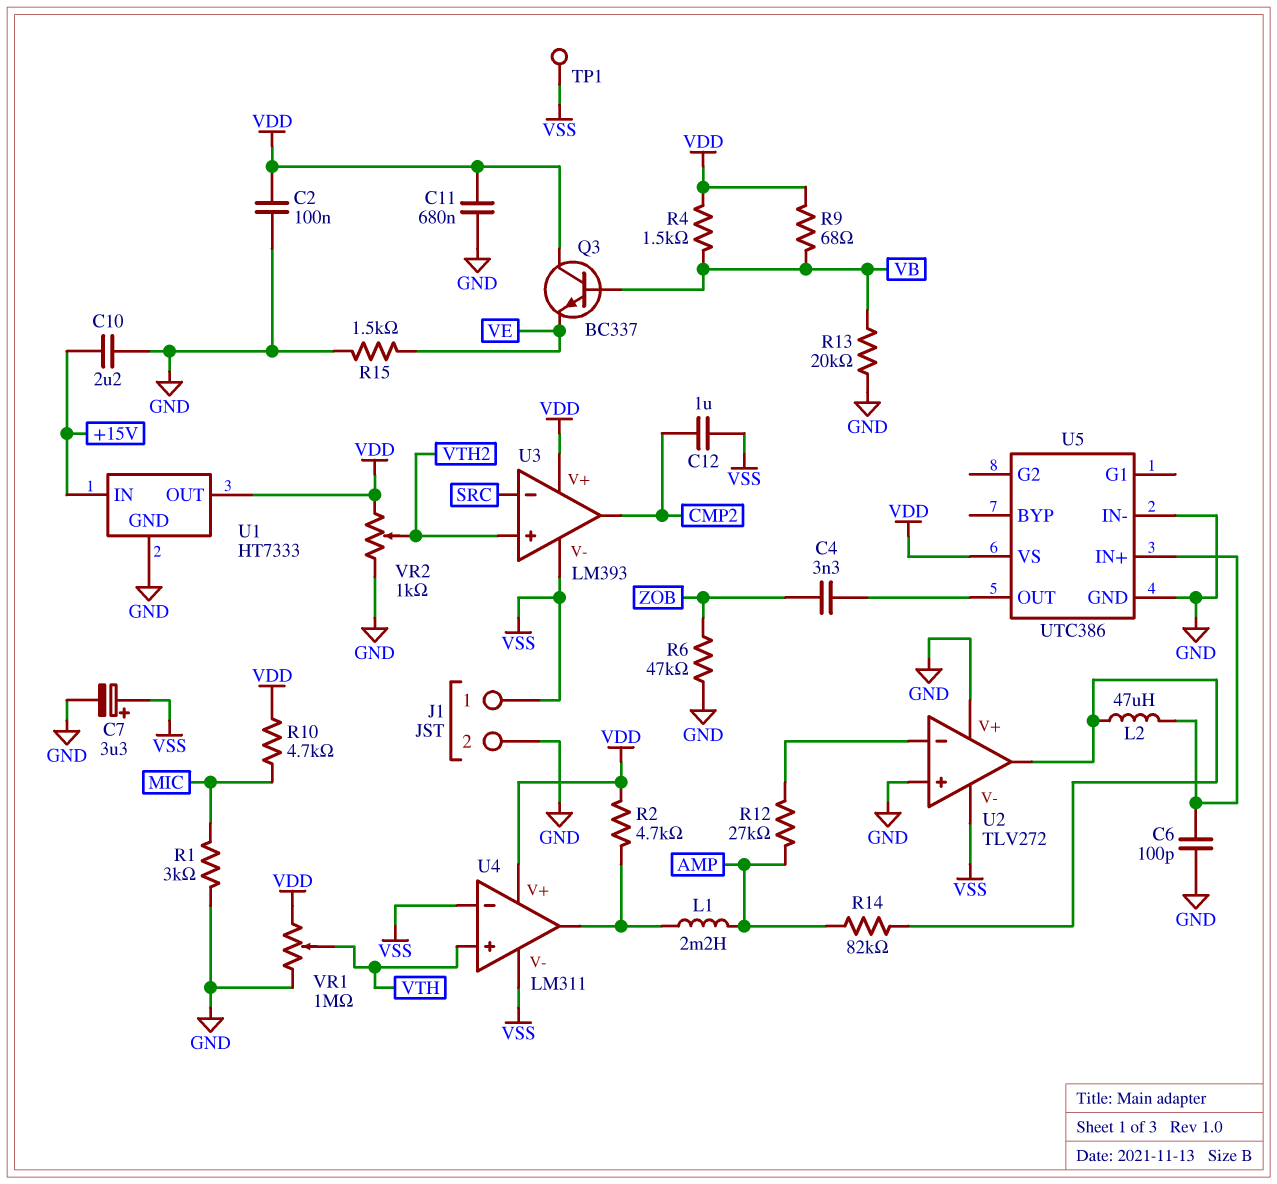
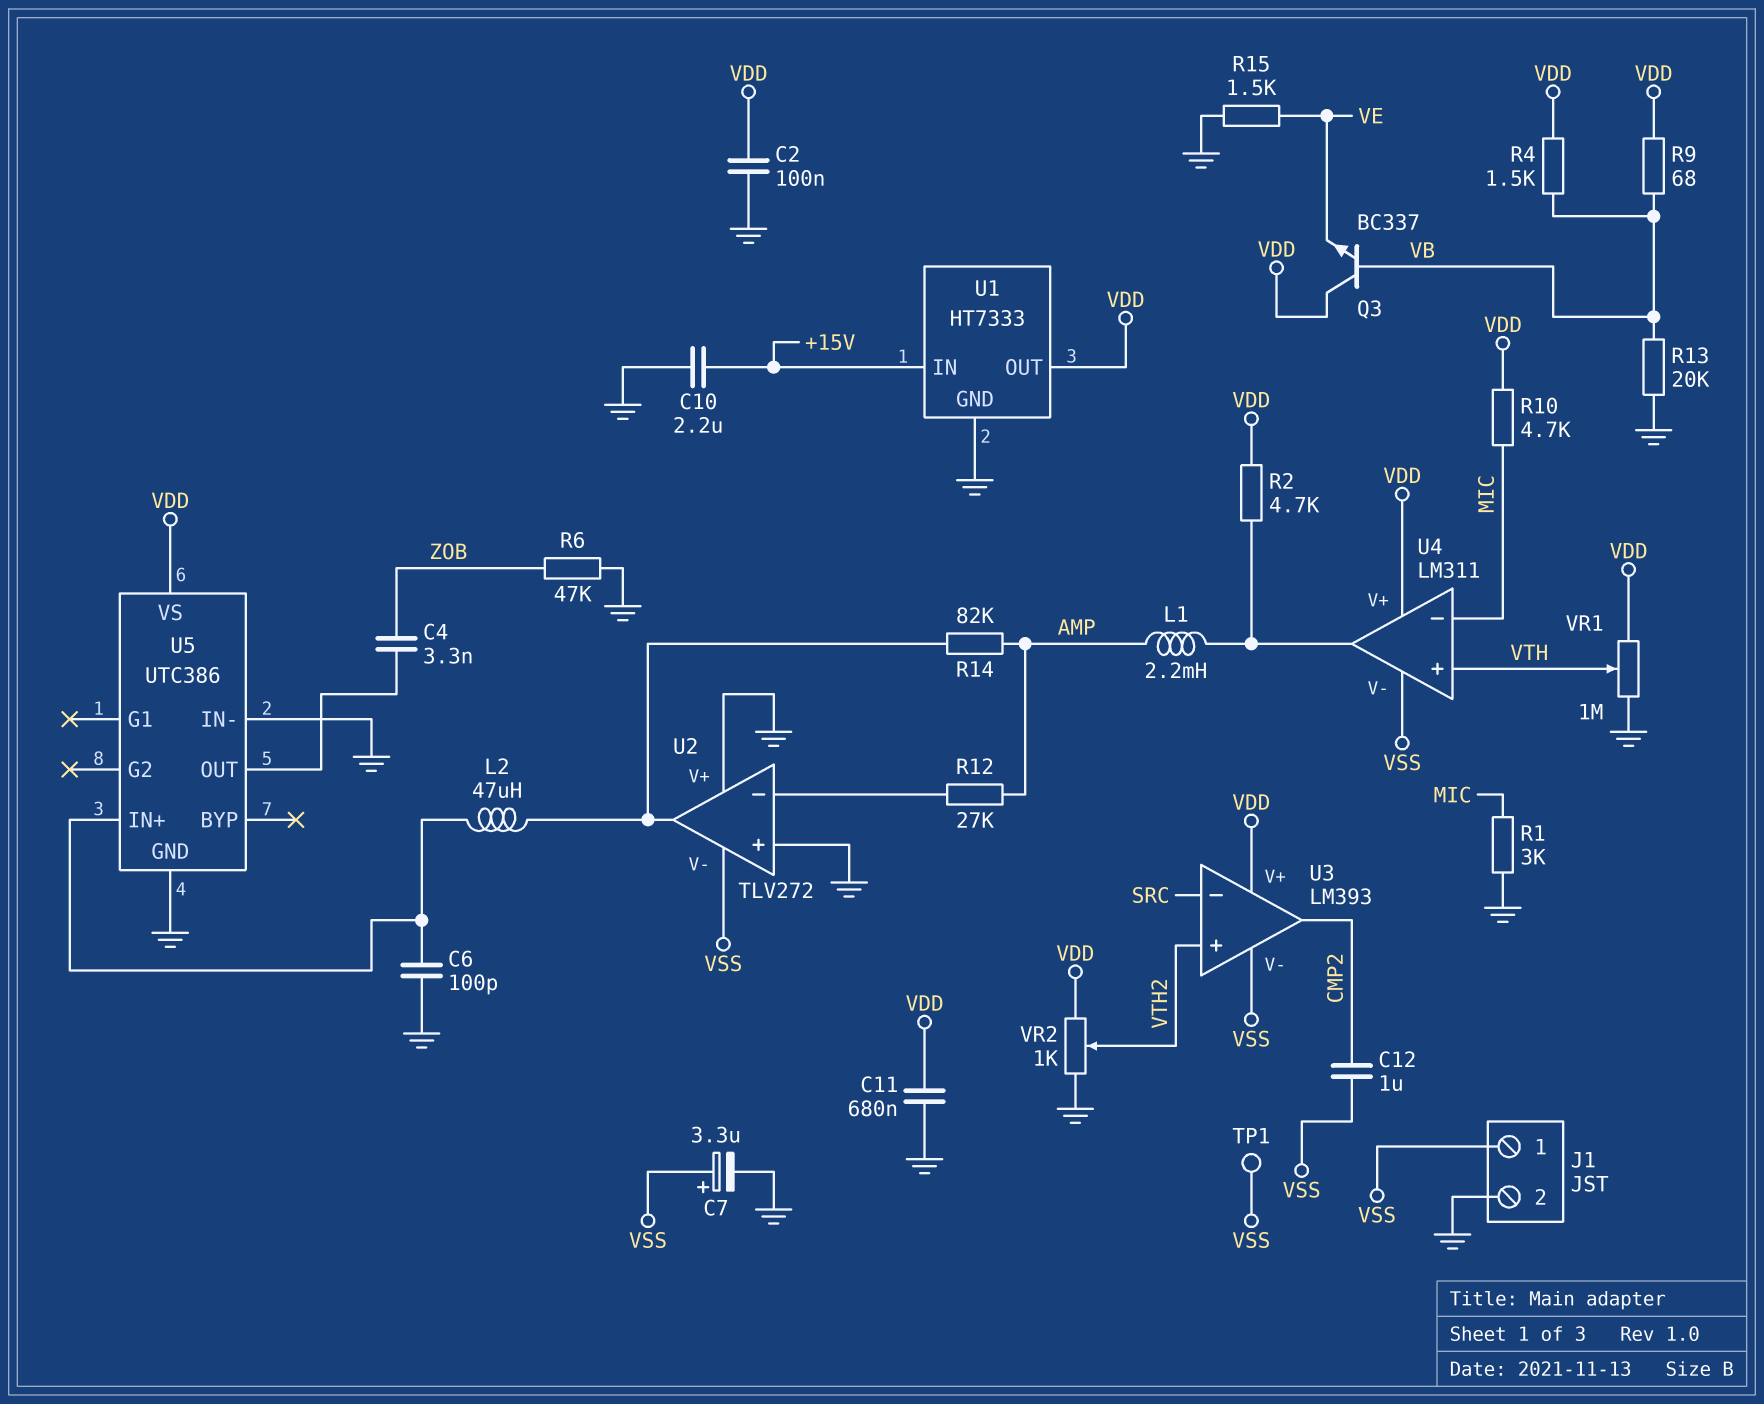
U4 pin in-: VSS -> MIC

